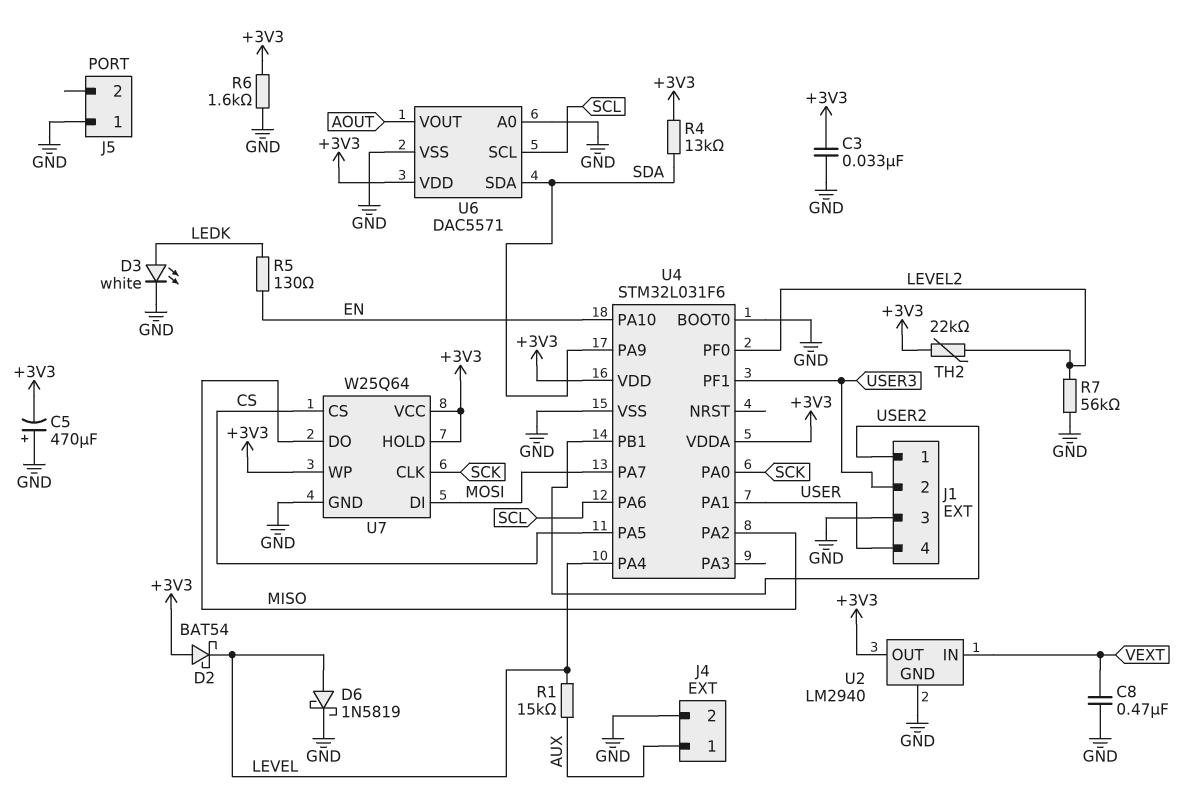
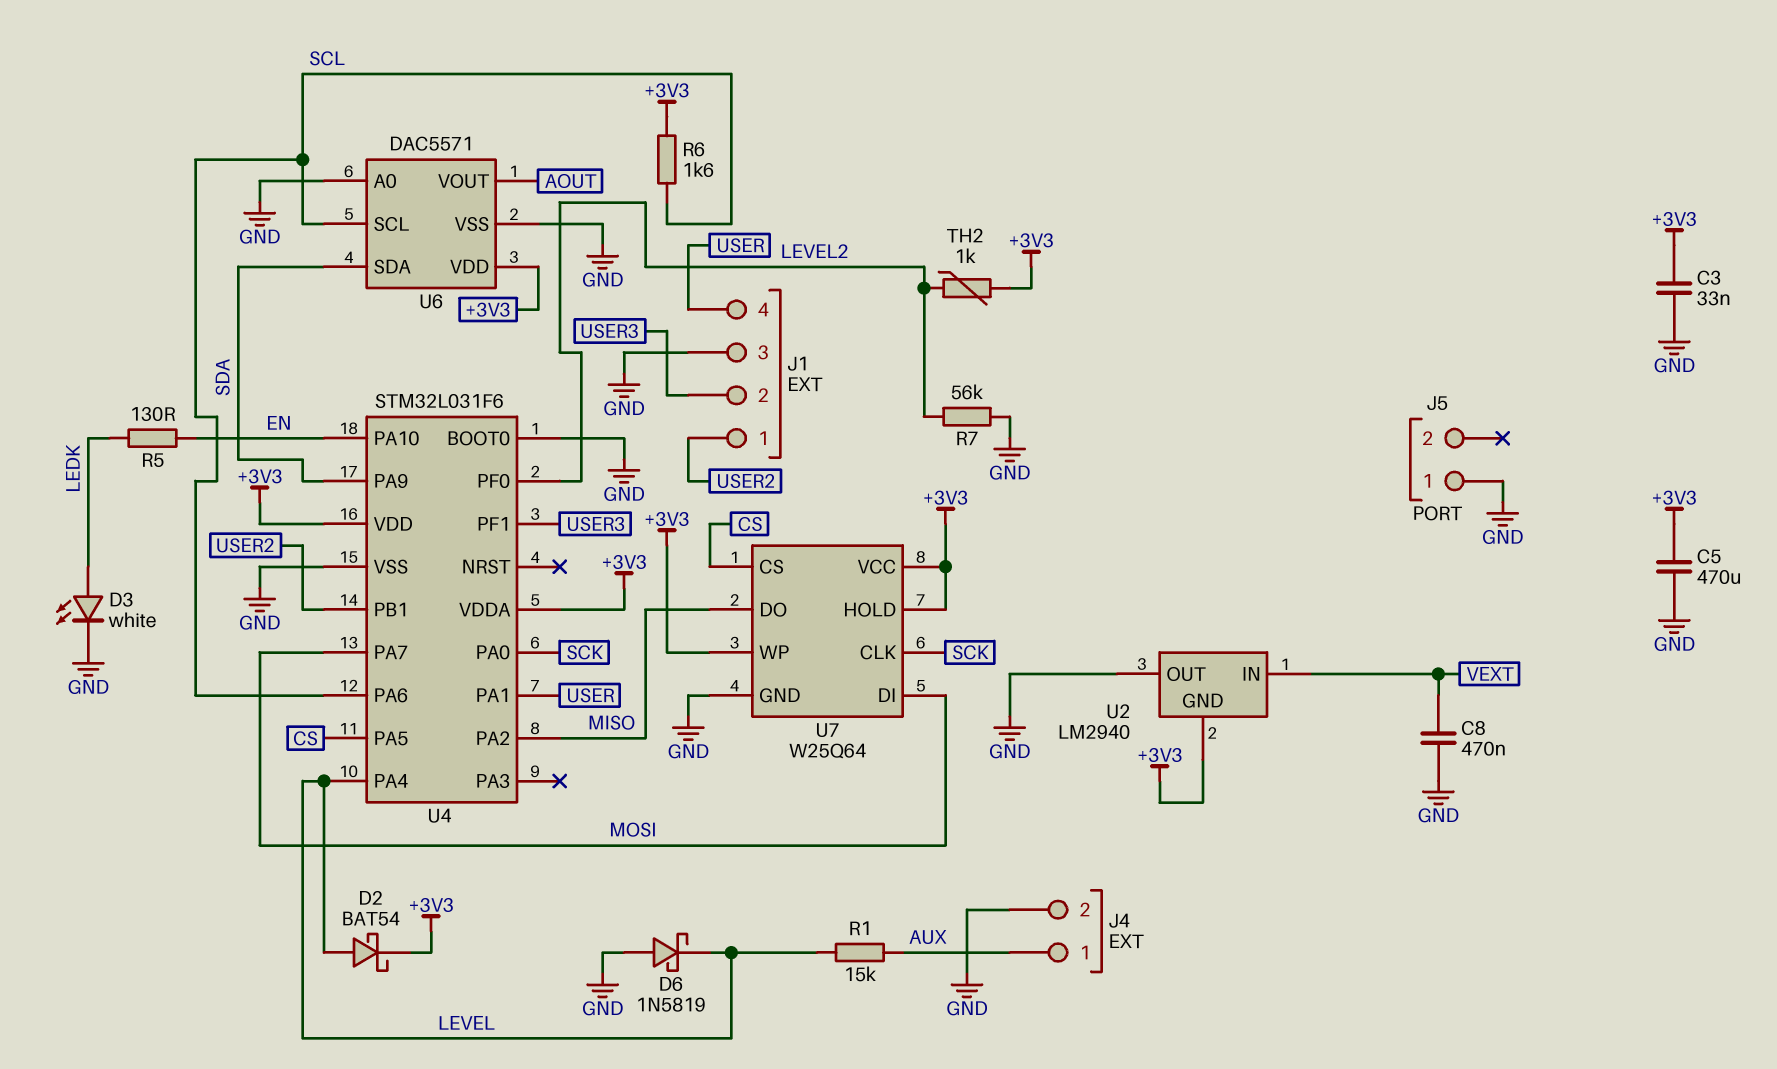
C5: 470uF (plus GND, minus +3V3) -> 470uF (+3V3, GND)
D2: schottky BAT54 (A +3V3, K LEVEL) -> schottky BAT54 (A LEVEL, K +3V3)
D6: schottky 1N5819 (A LEVEL, K GND) -> schottky 1N5819 (A GND, K LEVEL)
R4: 13k (+3V3, SDA) -> none
R6: 1.6k (+3V3, GND) -> 1.6k (+3V3, SCL)
TH2: 22k (+3V3, LEVEL2) -> 1k (+3V3, LEVEL2)
U2 pin GND: GND -> +3V3
U2 pin OUT: +3V3 -> GND

